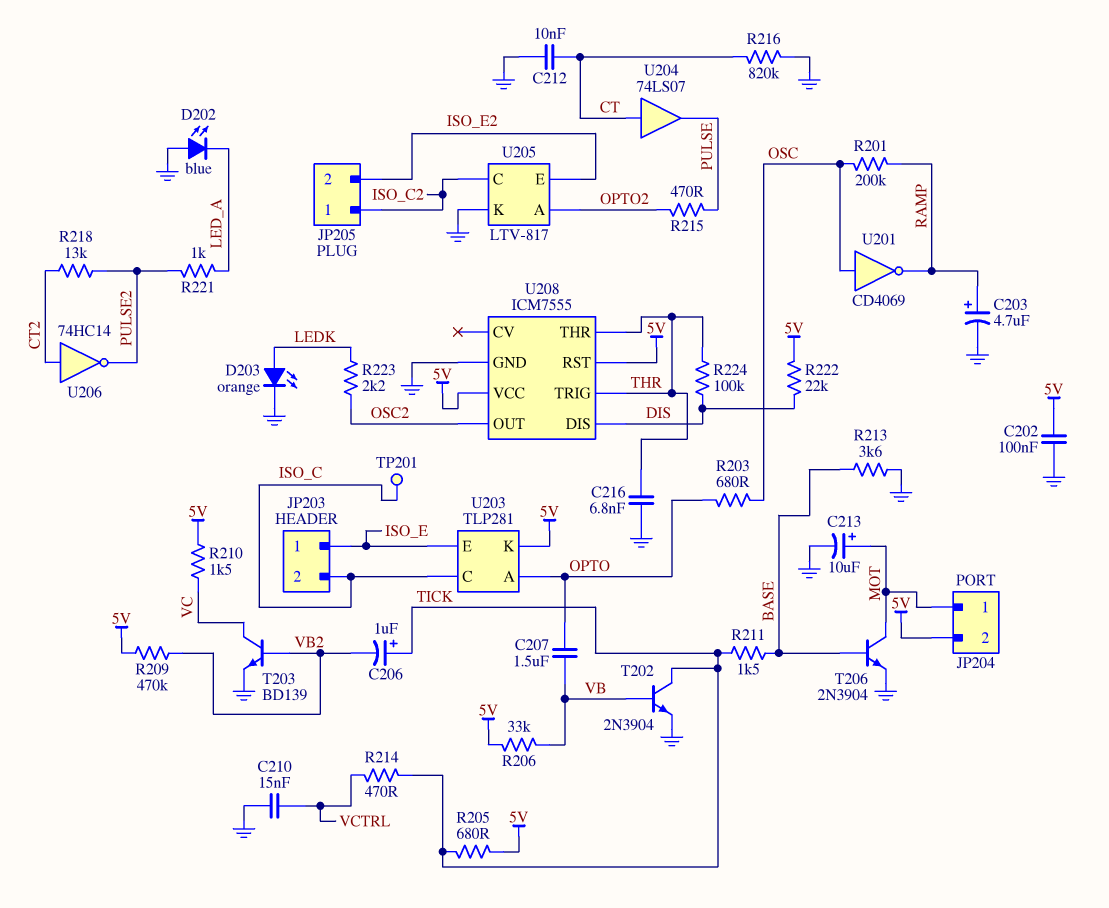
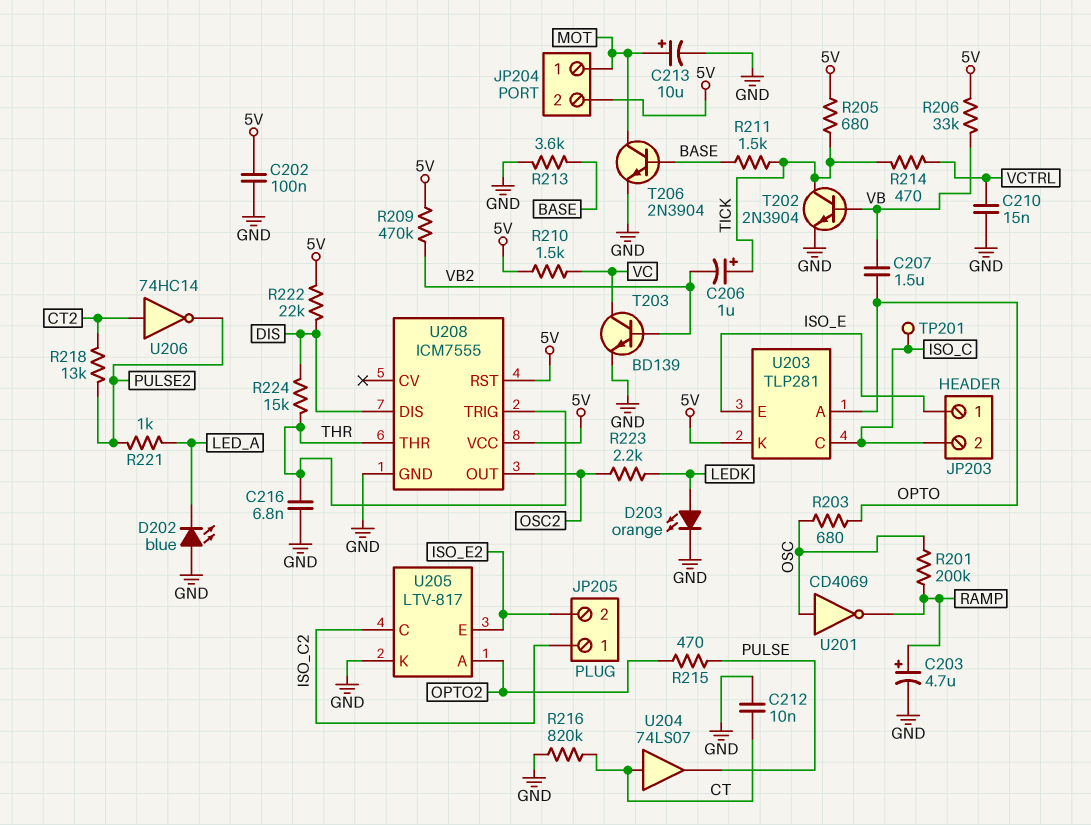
R224: 100k (DIS, THR) -> 15k (DIS, THR)

